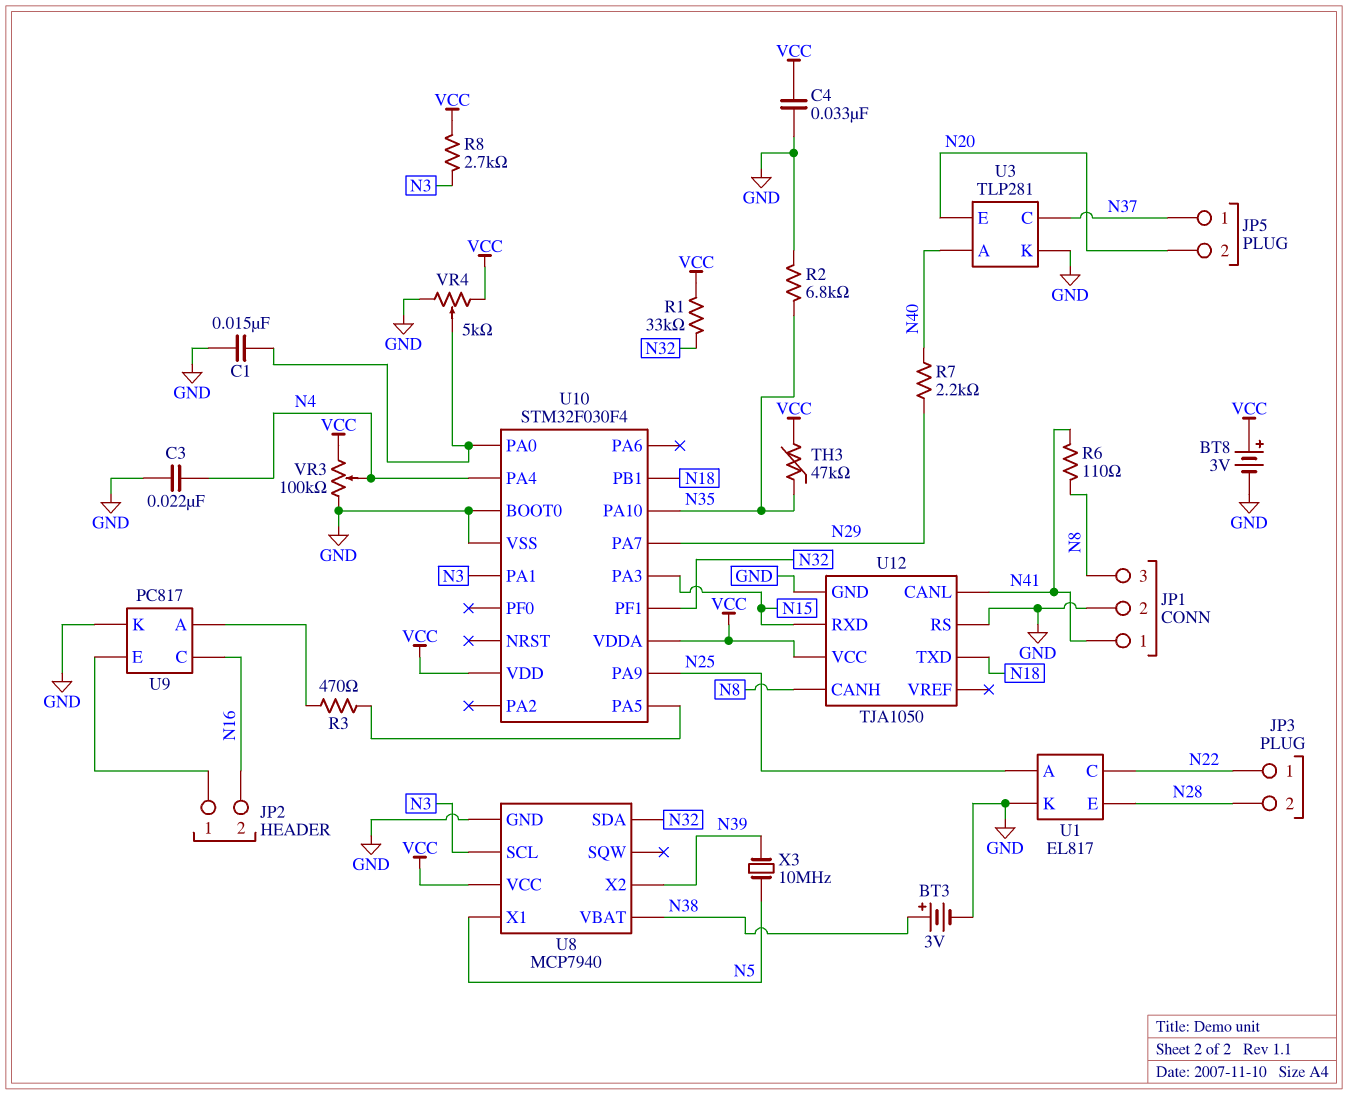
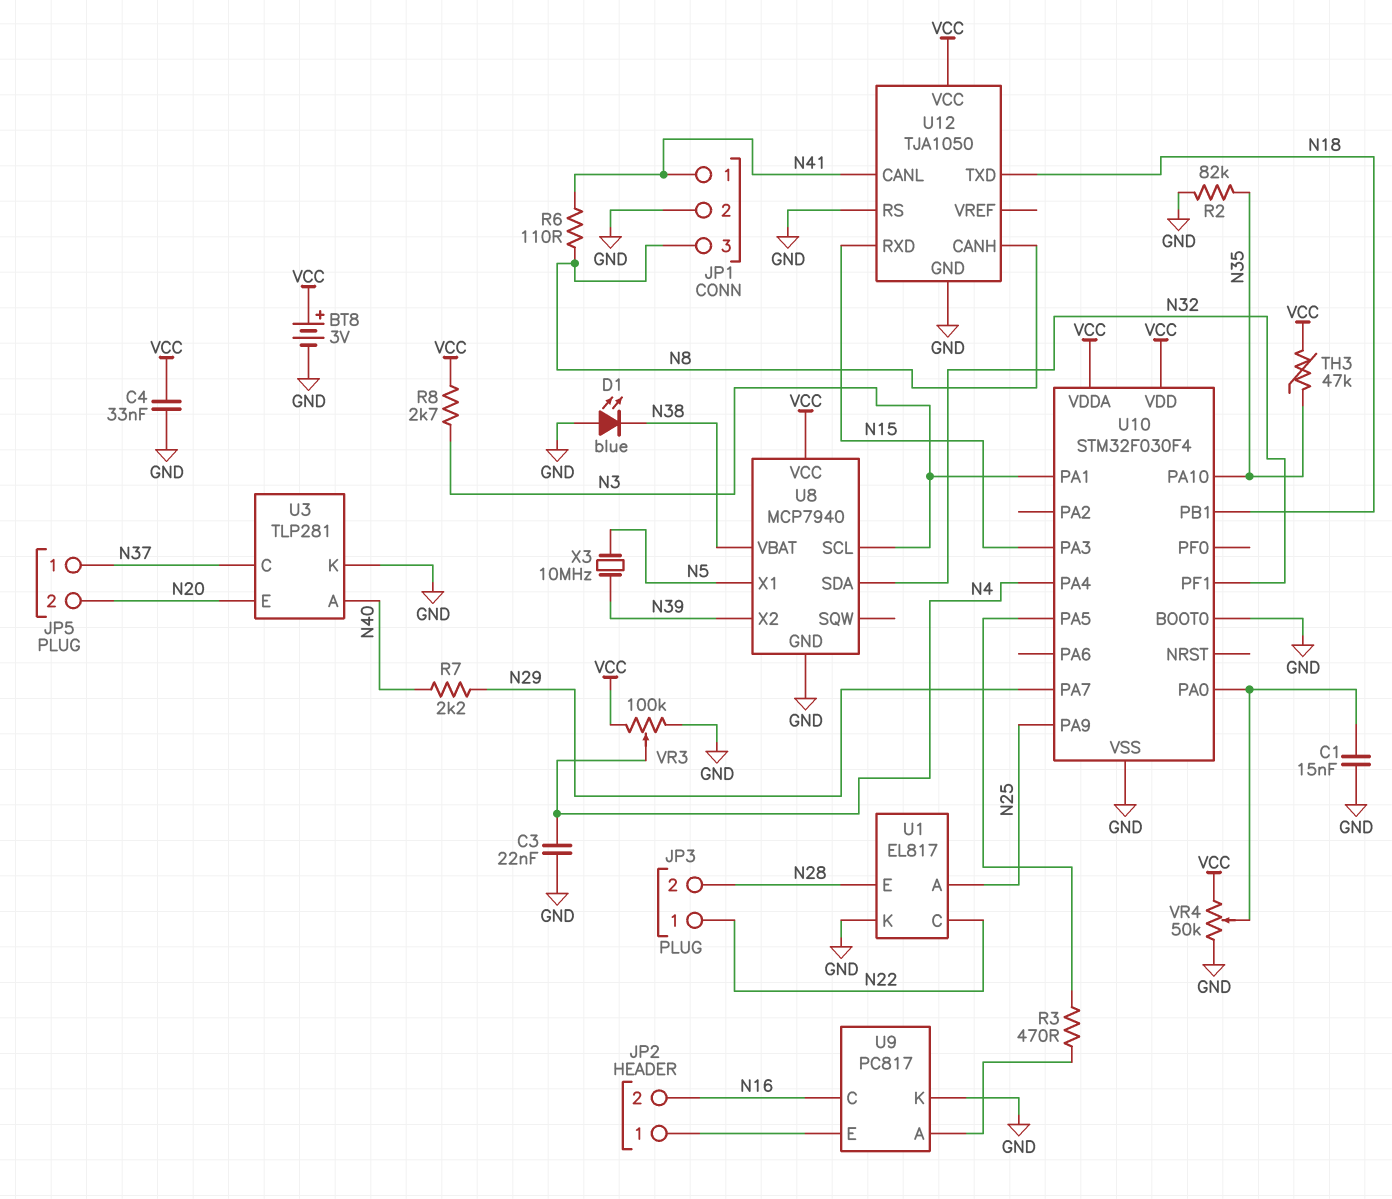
BT3: 3V (plus N38, minus GND) -> none
D1: none -> LED blue (A GND, K N38)
R1: 33k (N32, VCC) -> none
R2: 6.8k (GND, N35) -> 82k (GND, N35)
VR4: 5k (GND, VCC, wiper U10/PA0) -> 50k (GND, VCC, wiper U10/PA0)

